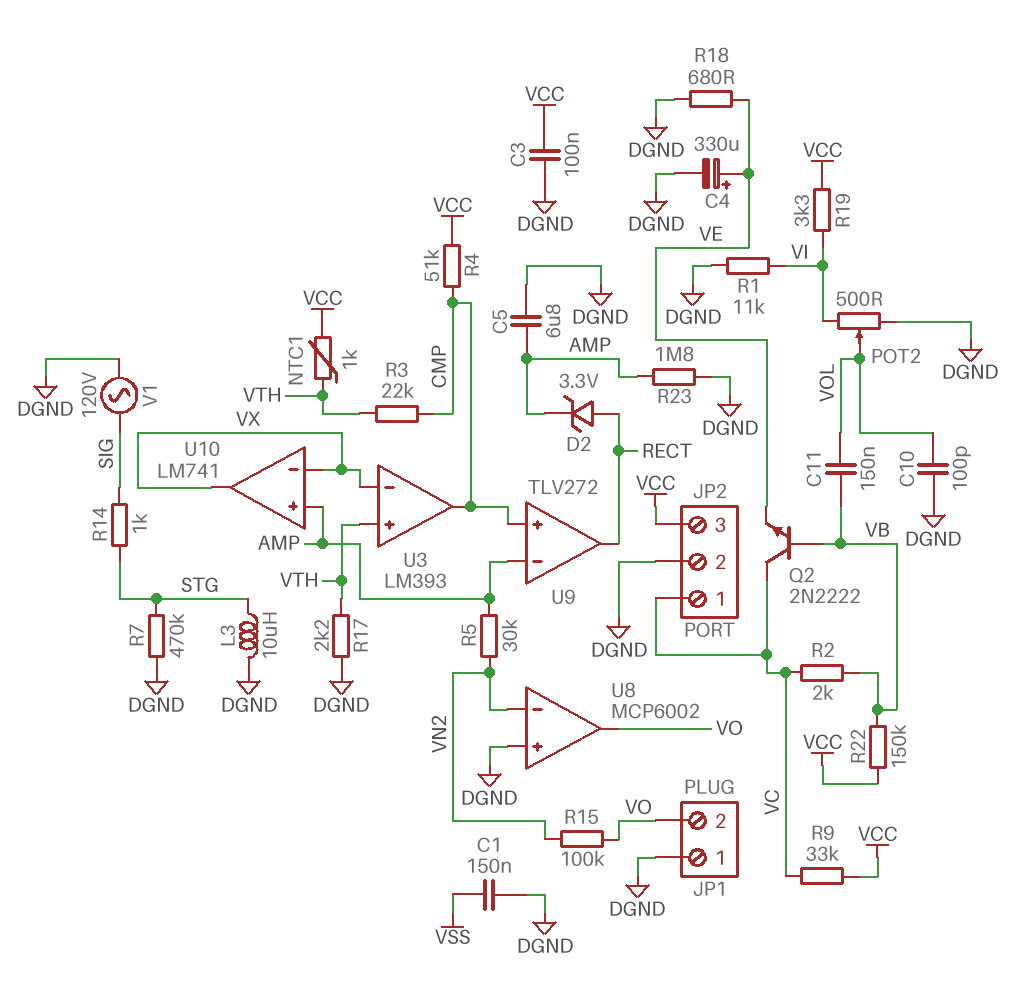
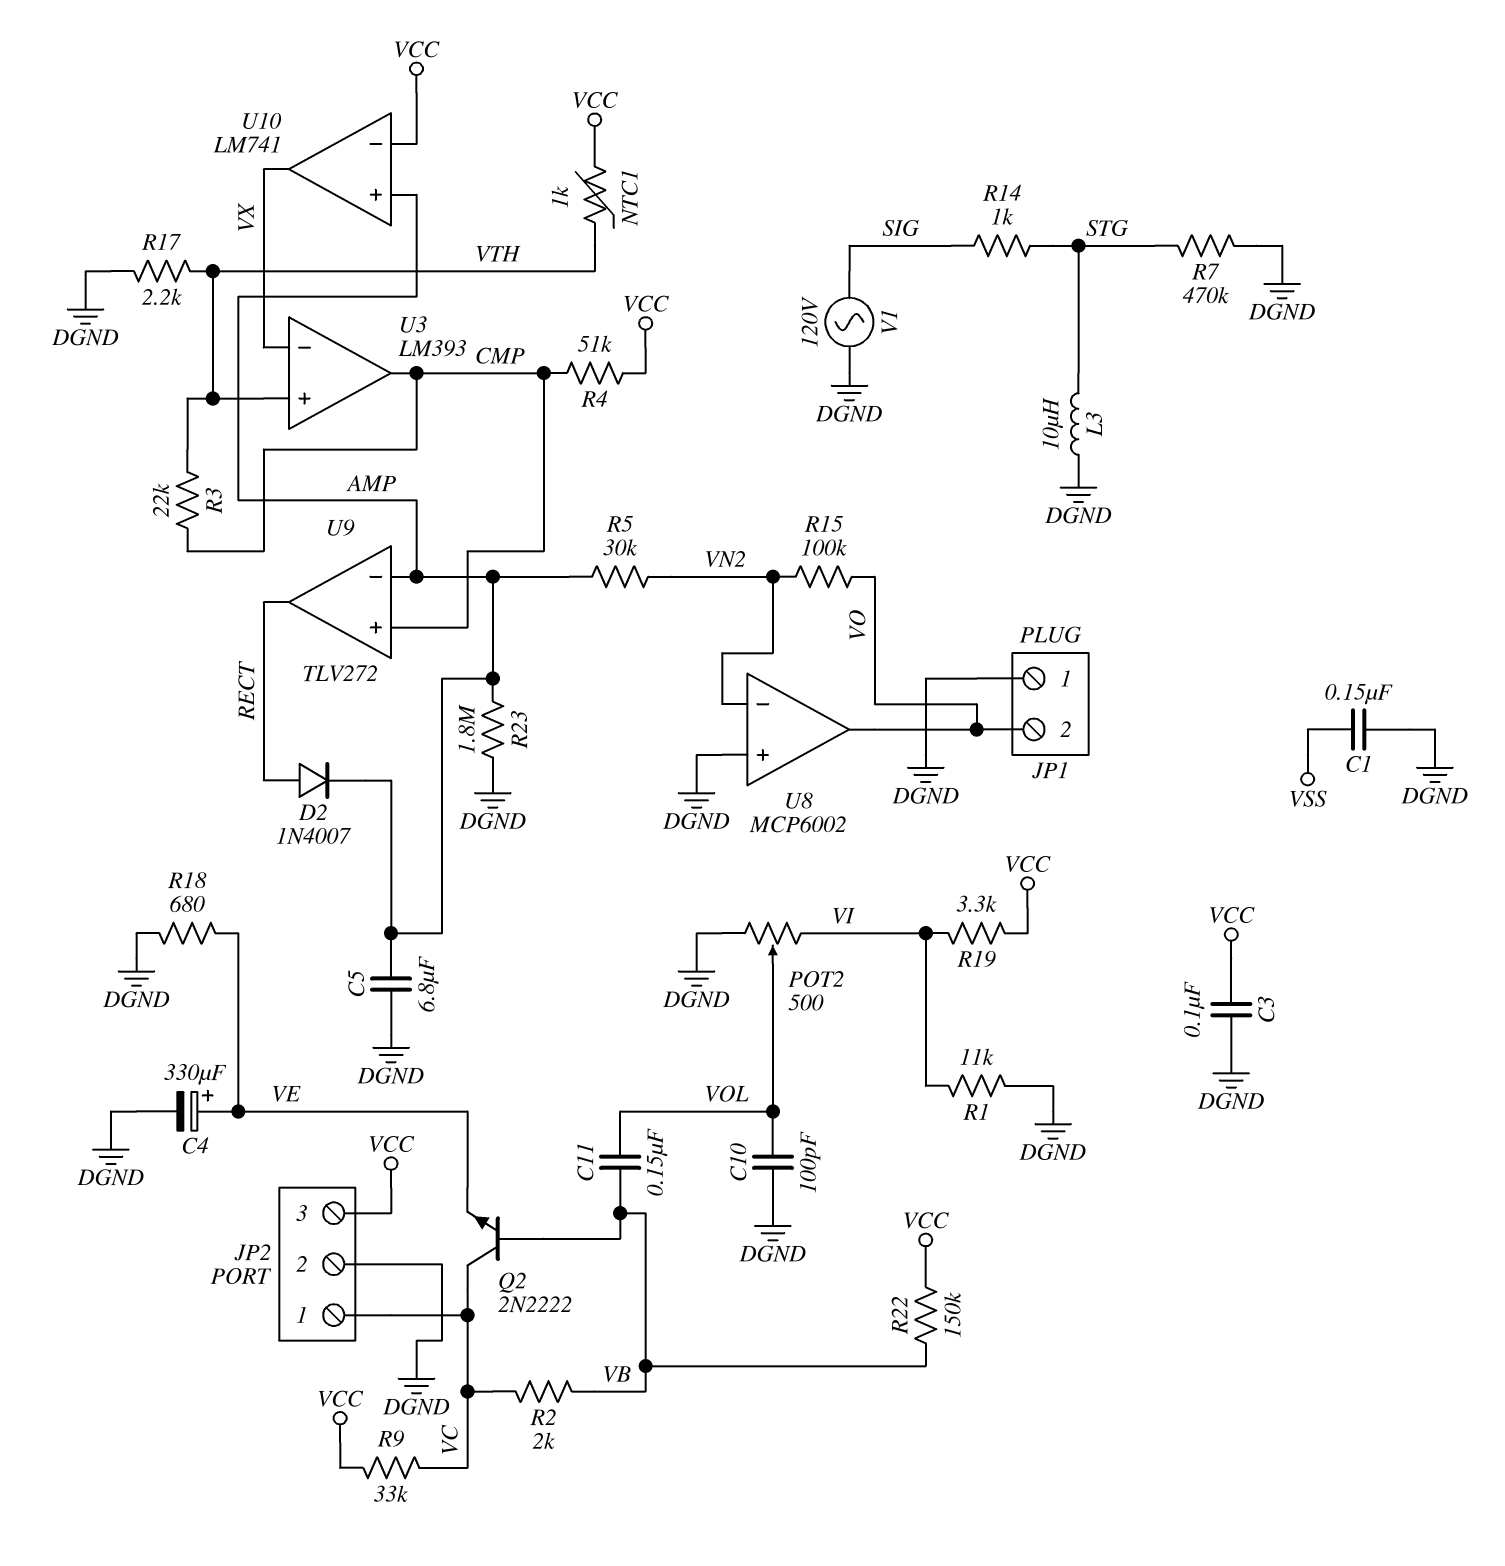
D2: zener 3.3V (A RECT, K AMP) -> diode 1N4007 (A RECT, K AMP)
U10 pin in-: VX -> VCC

